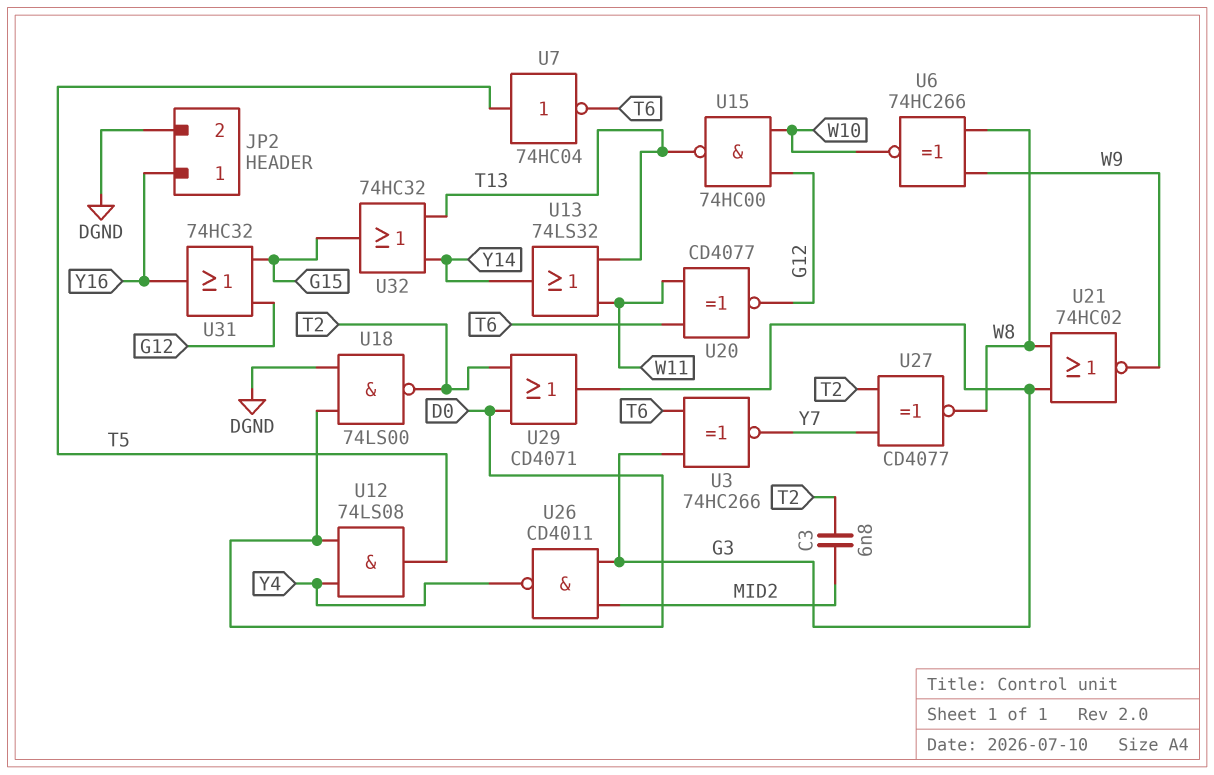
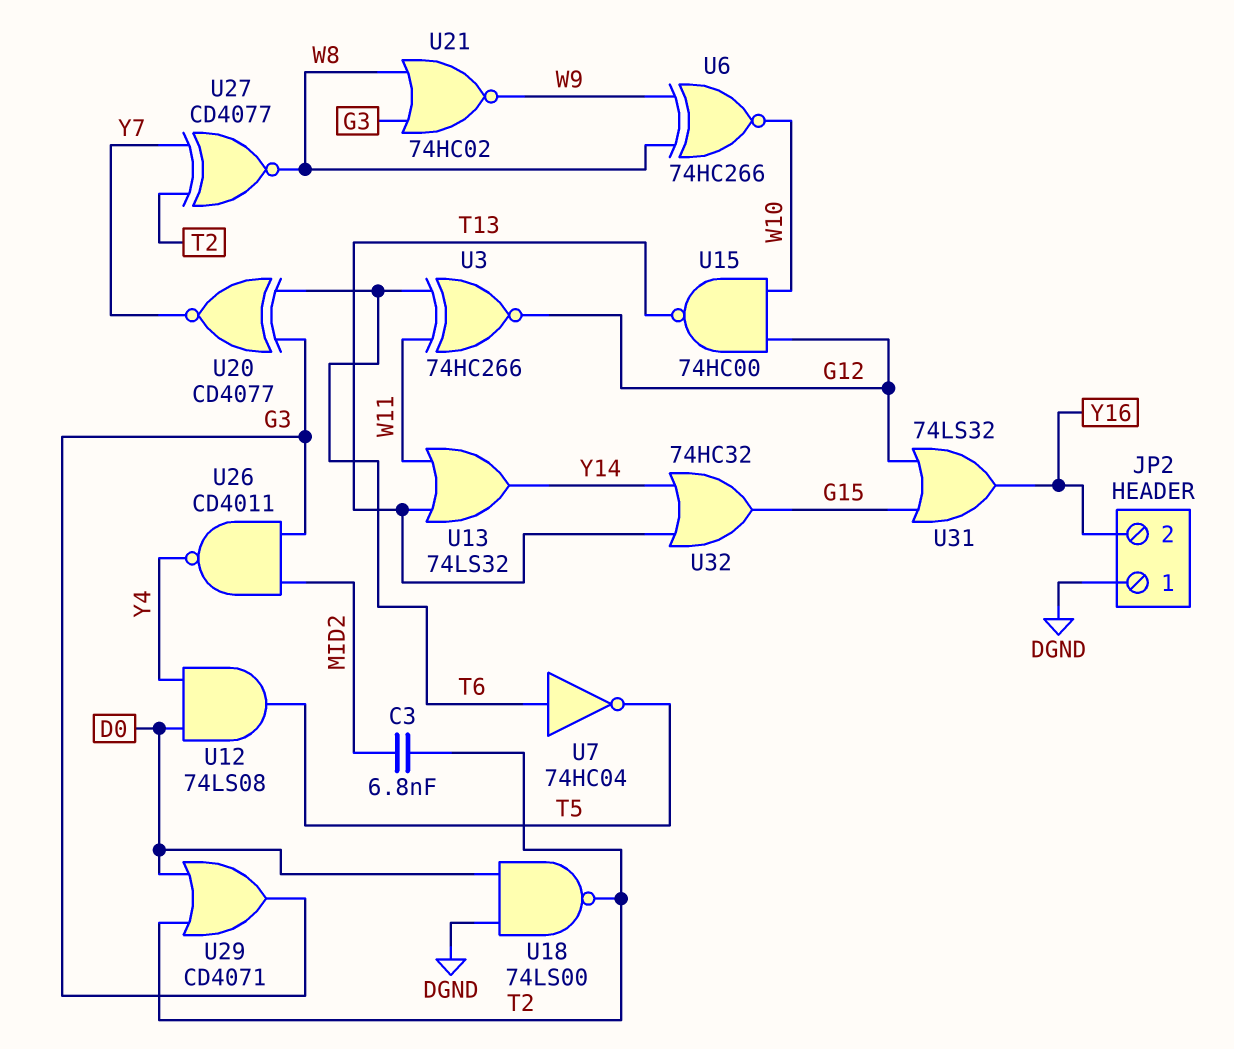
JP2 pin 1: Y16 -> DGND
JP2 pin 2: DGND -> Y16
U3: XNOR 74HC266 (in G3, in T6, out Y7) -> XNOR 74HC266 (in T6, in W11, out G12)
U7: NOT 74HC04 (in T5, out T6) -> NOT 74HC04 (in T6, out T5)
U20: XNOR CD4077 (in T6, in W11, out G12) -> XNOR CD4077 (in G3, in T6, out Y7)
U31: OR 74HC32 (in G12, in G15, out Y16) -> OR 74LS32 (in G12, in G15, out Y16)

